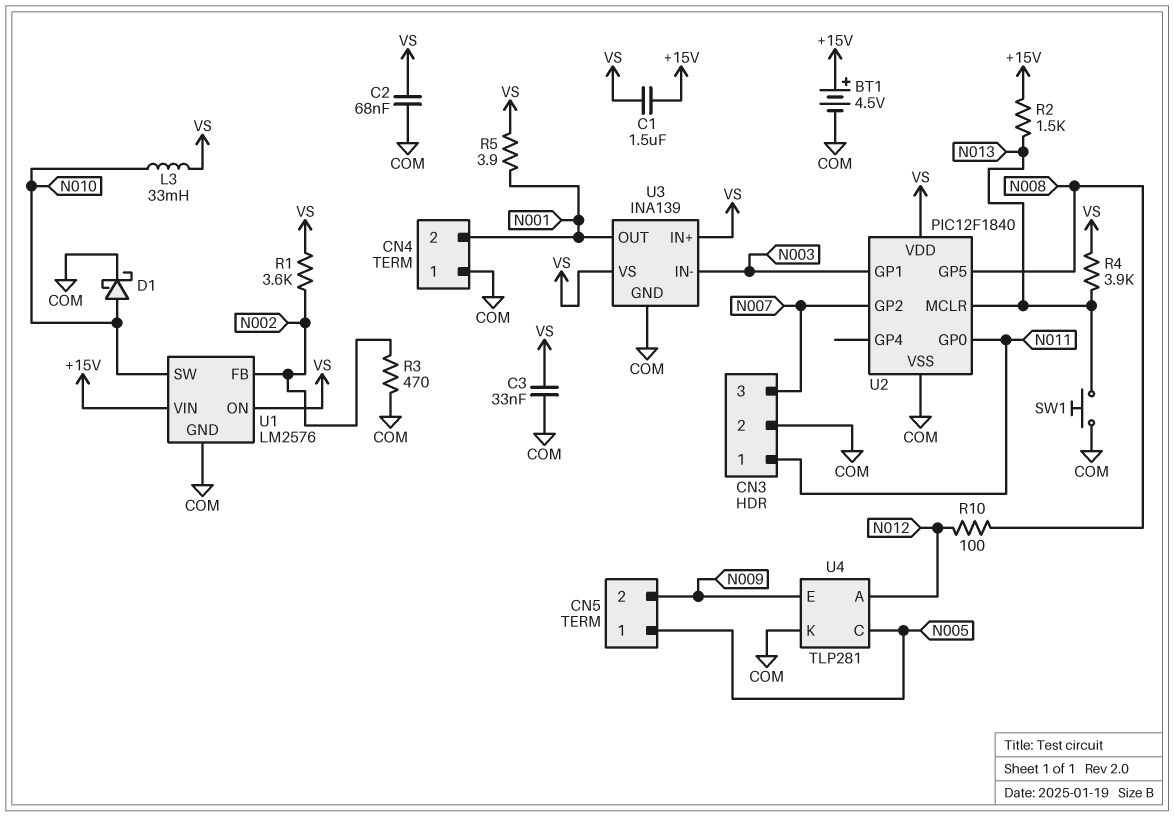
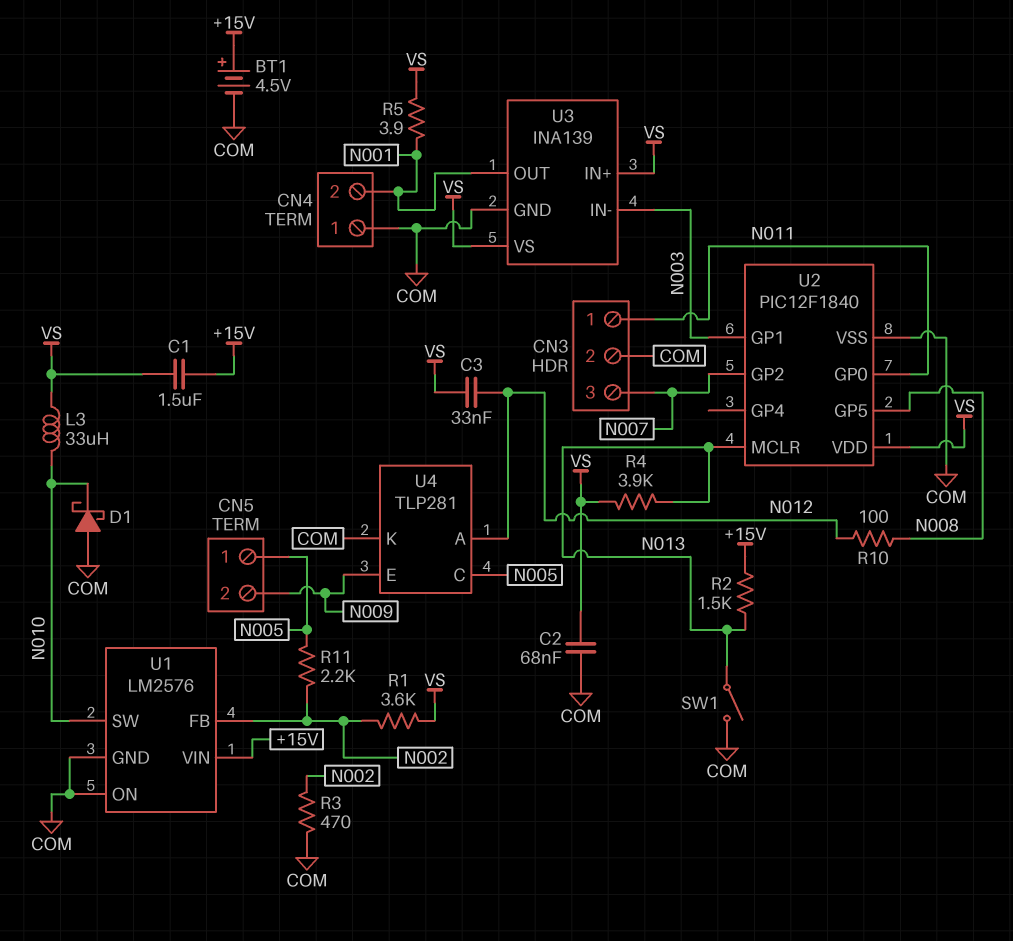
C3: 33nF (COM, VS) -> 33nF (N012, VS)
D1: schottky (A N010, K COM) -> schottky (A COM, K N010)
L3: 33mH (N010, VS) -> 33uH (N010, VS)
R11: none -> 2.2k (N002, N005)
SW1: button (COM, N013) -> switch (COM, N013)
U1 pin ON: VS -> COM

